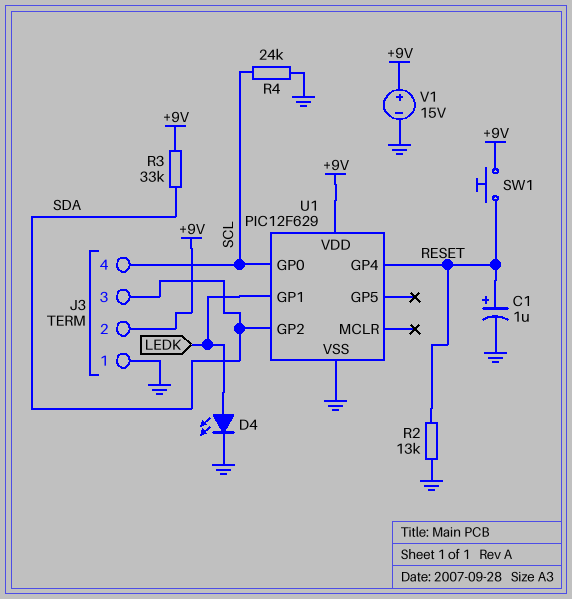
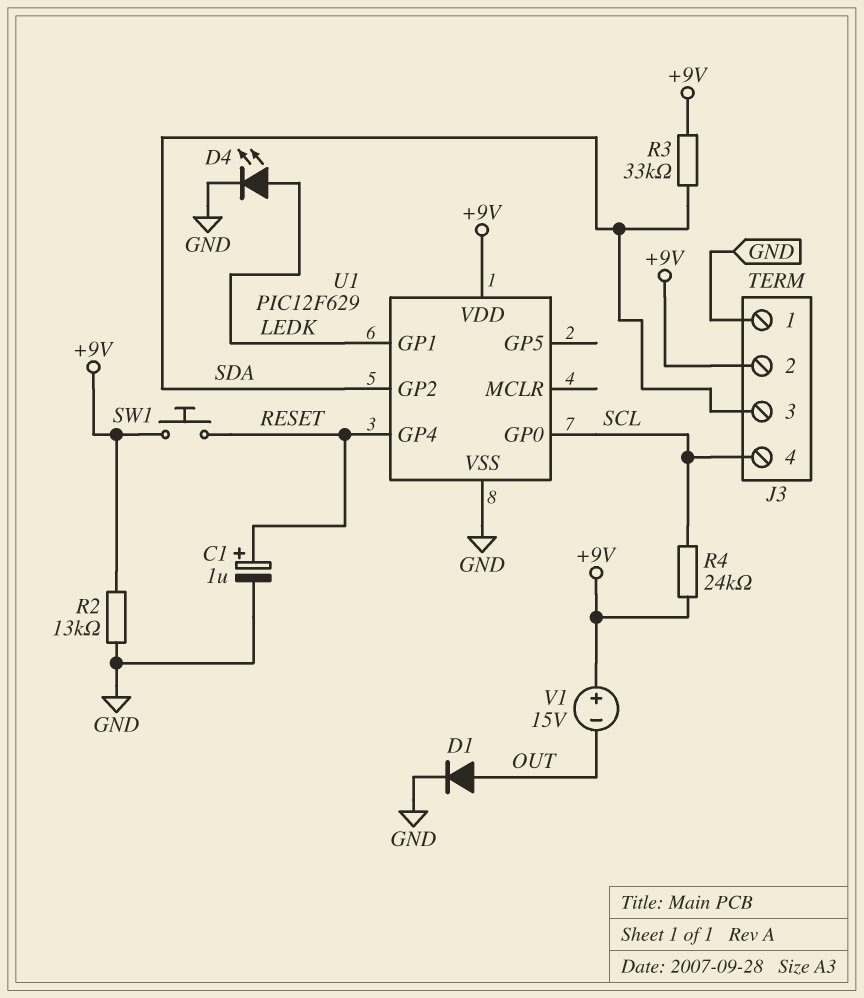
D1: none -> diode (A OUT, K GND)
R2: 13k (GND, RESET) -> 13k (+9V, GND)
R4: 24k (GND, SCL) -> 24k (+9V, SCL)
V1: 15V (plus +9V, minus GND) -> 15V (plus +9V, minus OUT)

